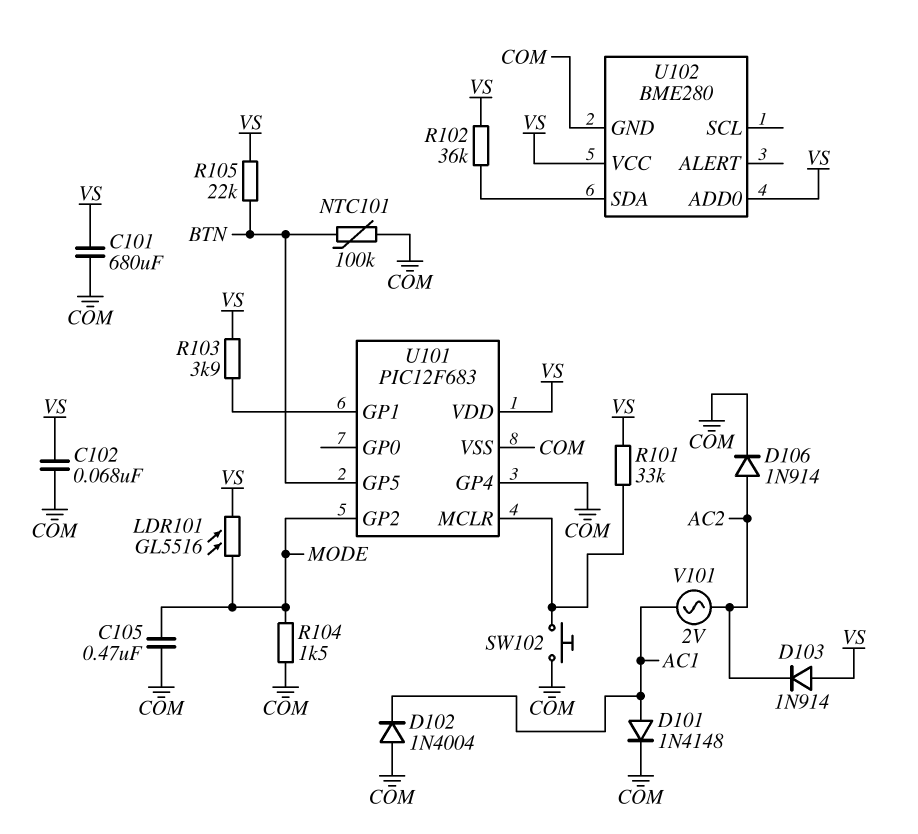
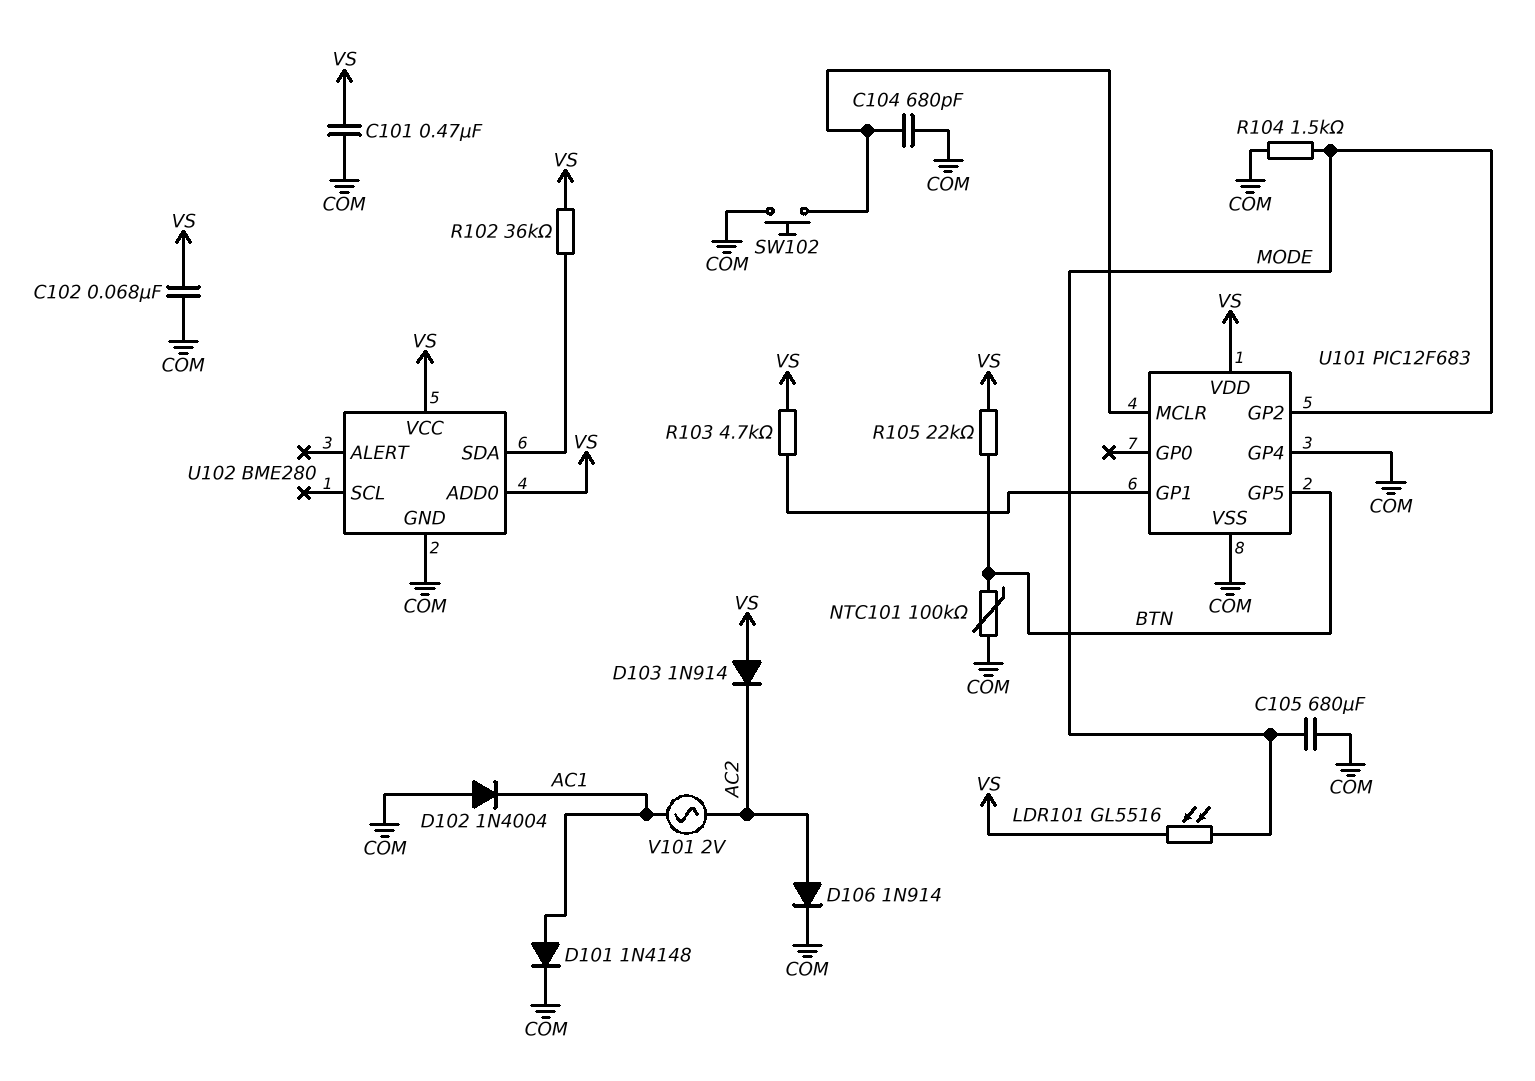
C101: 680uF (COM, VS) -> 470nF (COM, VS)
C104: none -> 680pF (COM, U101/MCLR)
C105: 470nF (COM, MODE) -> 680uF (COM, MODE)
R101: 33k (U101/MCLR, VS) -> none
R103: 3.9k (U101/GP1, VS) -> 4.7k (U101/GP1, VS)

